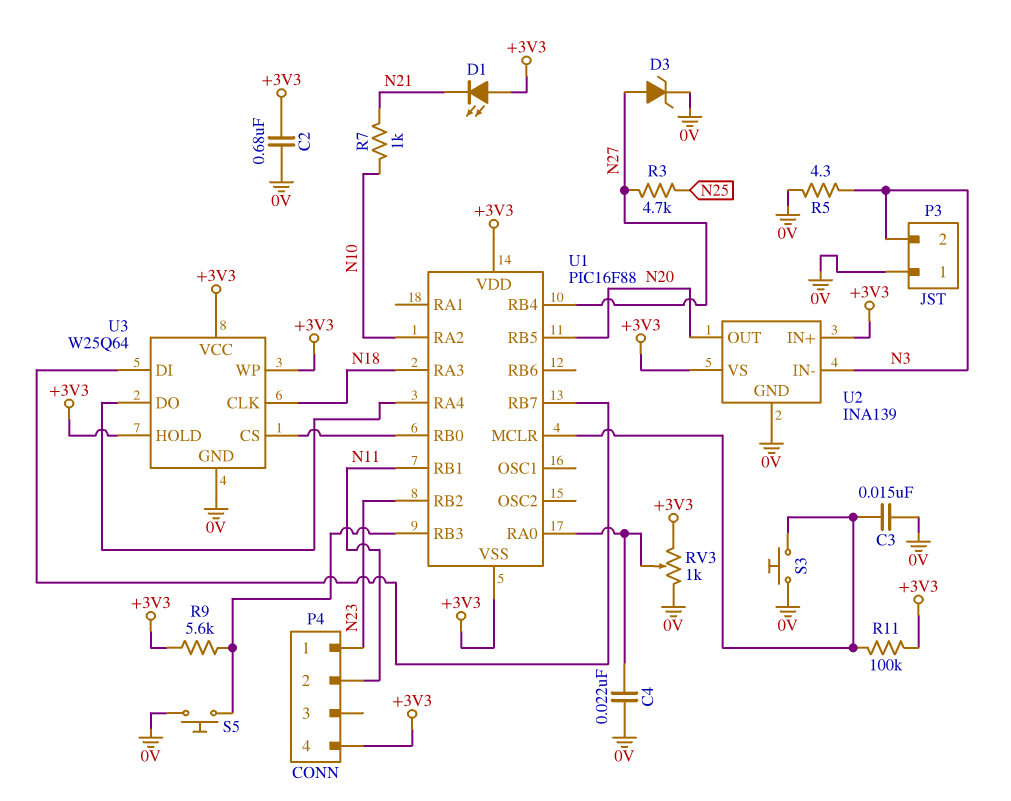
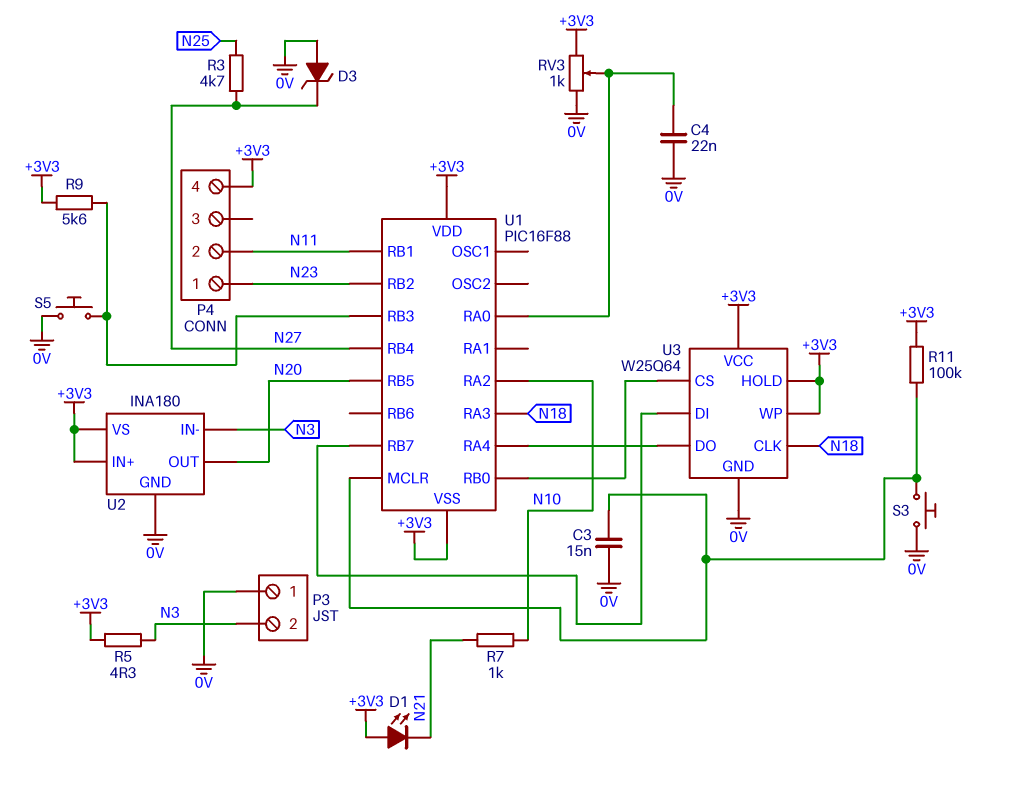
C2: 680nF (+3V3, 0V) -> none
D3: zener (A N27, K 0V) -> zener (A 0V, K N27)
R5: 4.3 (0V, N3) -> 4.3 (+3V3, N3)
U2: INA139 -> INA180

